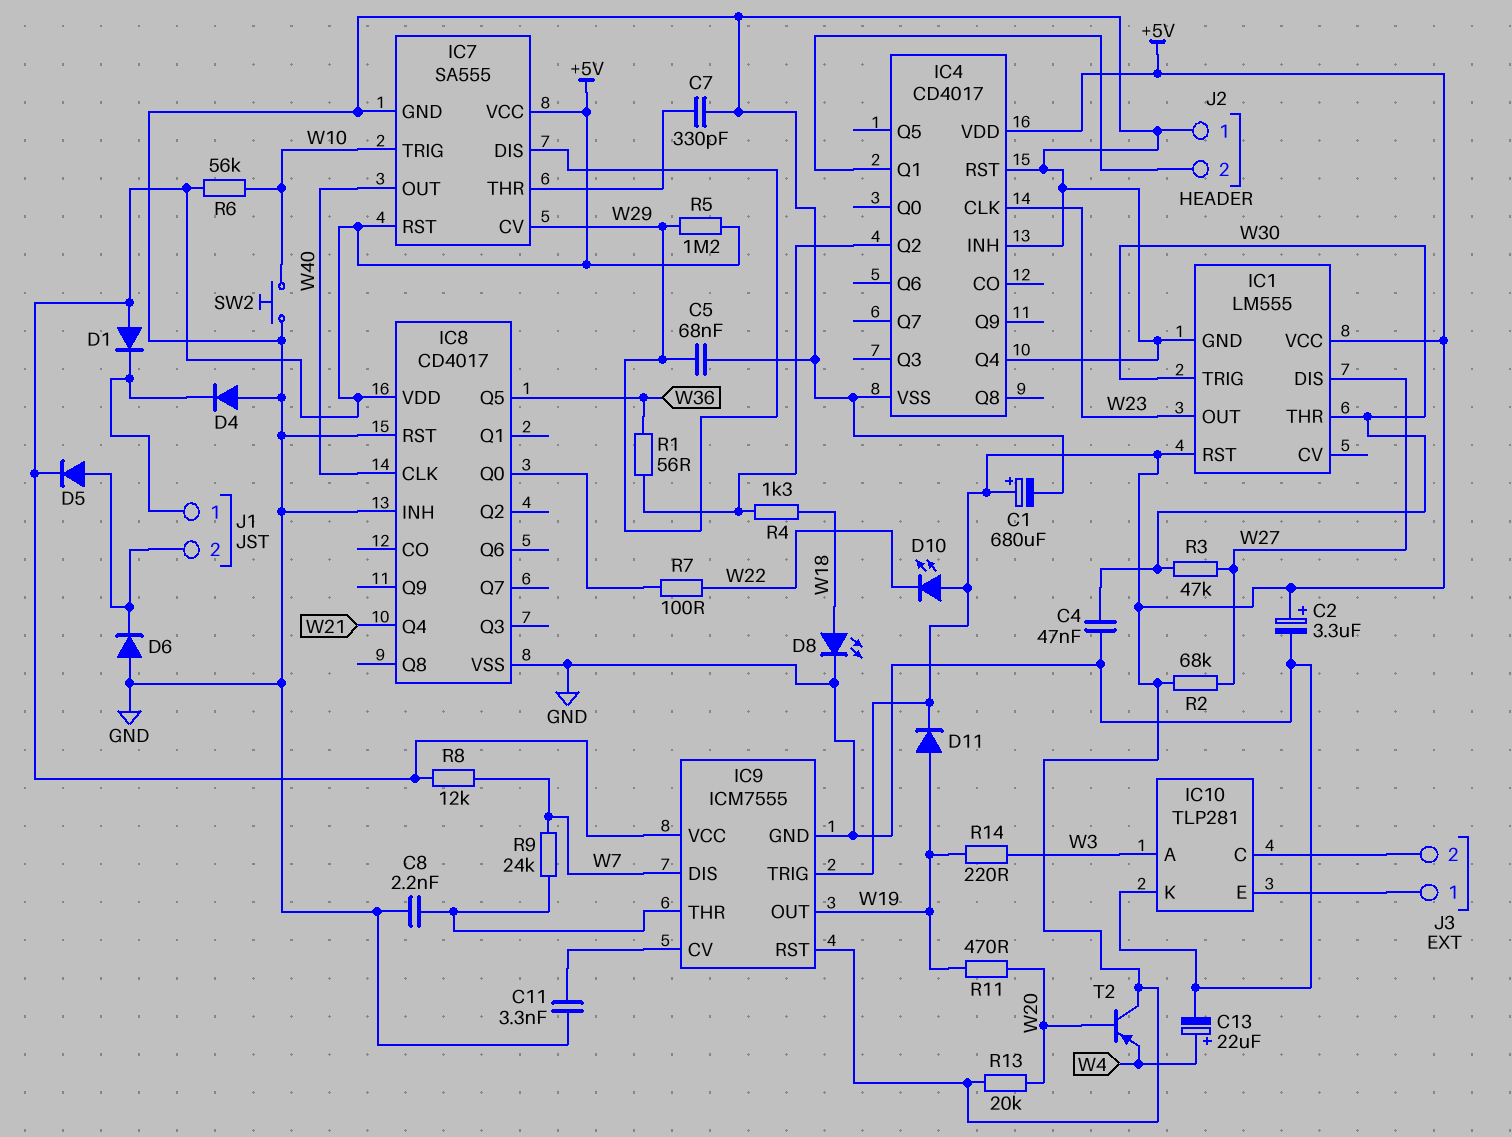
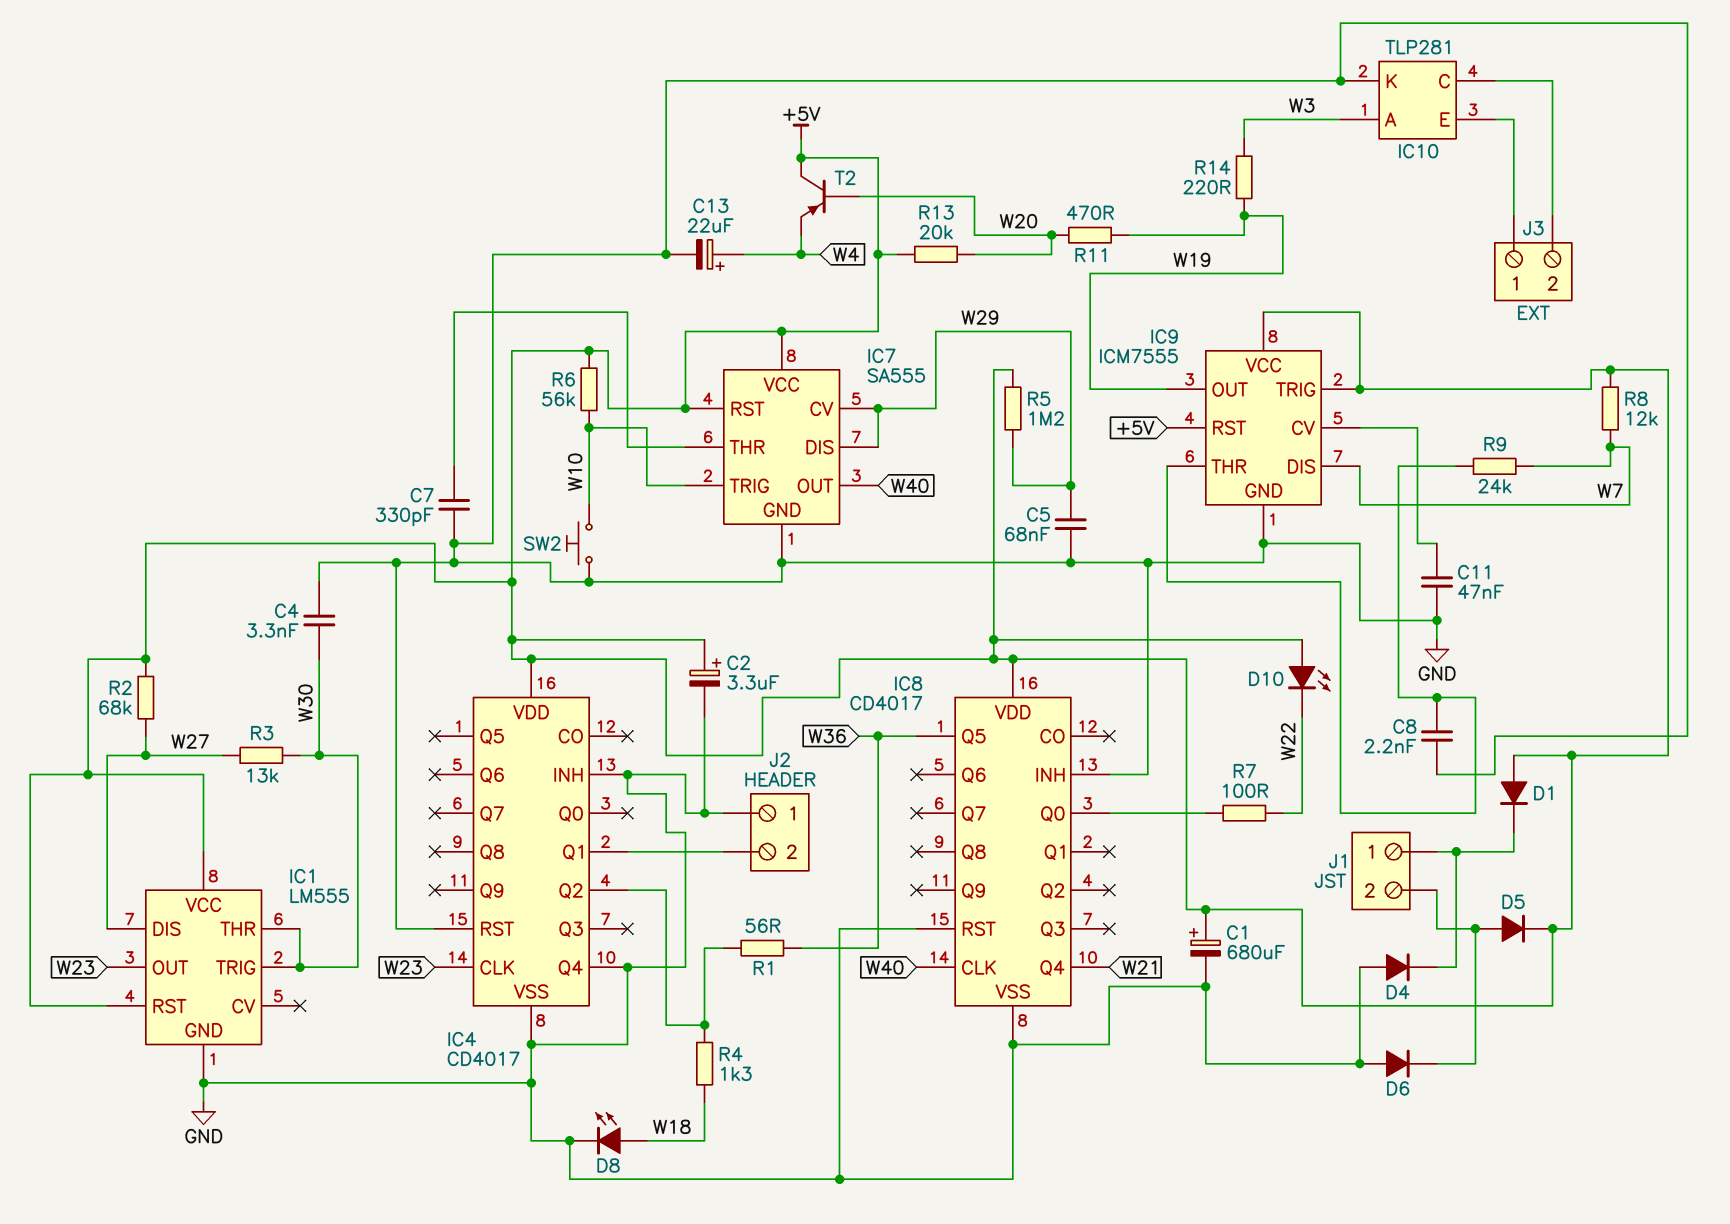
C4: 47nF (GND, W30) -> 3.3nF (GND, W30)
C11: 3.3nF (GND, IC9/CV) -> 47nF (GND, IC9/CV)
D11: diode (A W19, K +5V) -> none
R3: 47k (W27, W30) -> 13k (W27, W30)

